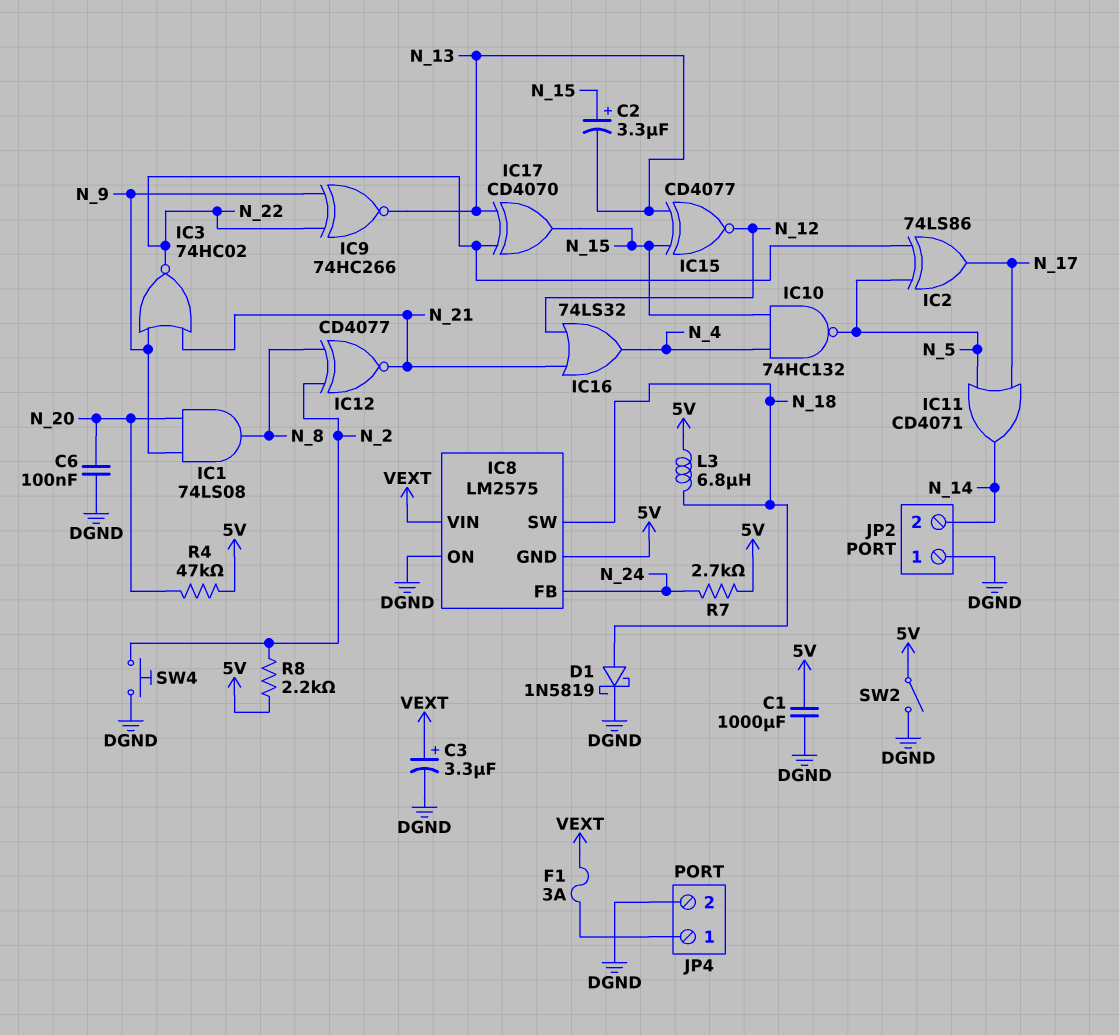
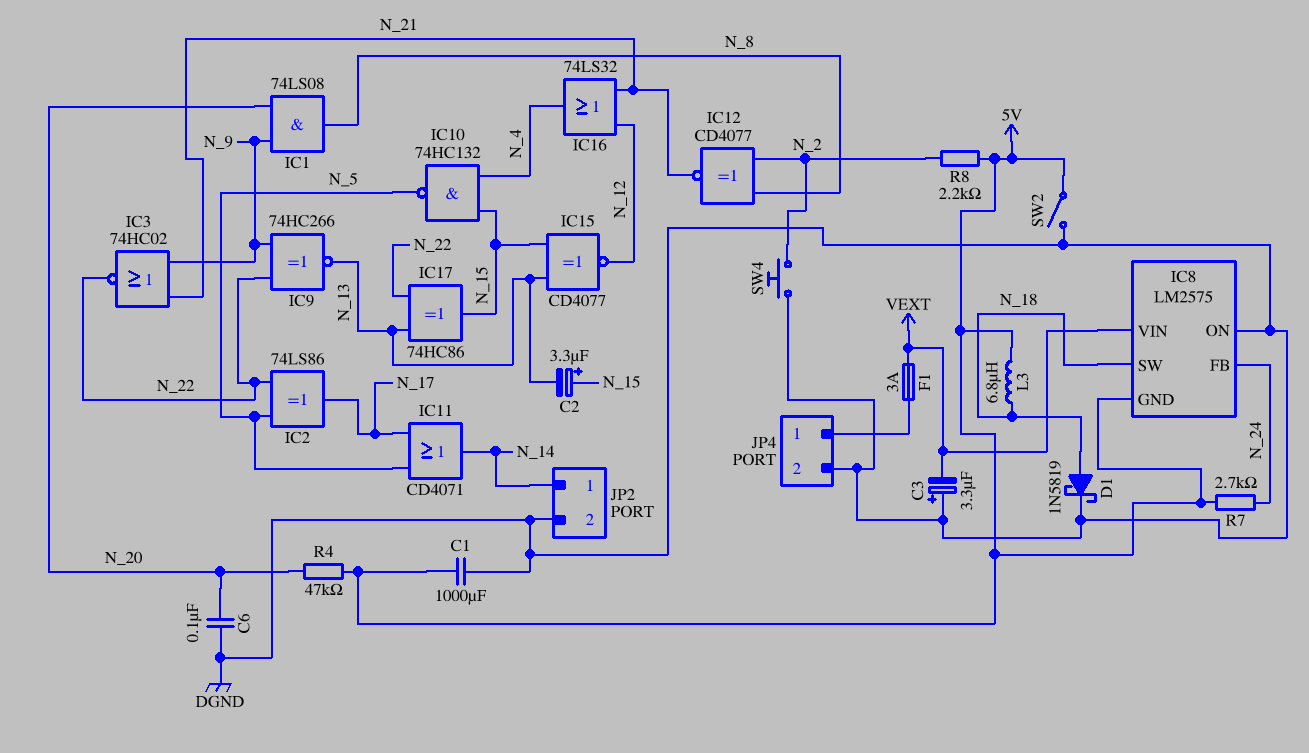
C3: 3.3uF (plus VEXT, minus DGND) -> 3.3uF (plus DGND, minus VEXT)
IC17: XOR CD4070 (in N_13, in N_22, out N_15) -> XOR 74HC86 (in N_13, in N_22, out N_15)
JP2 pin 1: DGND -> N_14
JP2 pin 2: N_14 -> DGND

